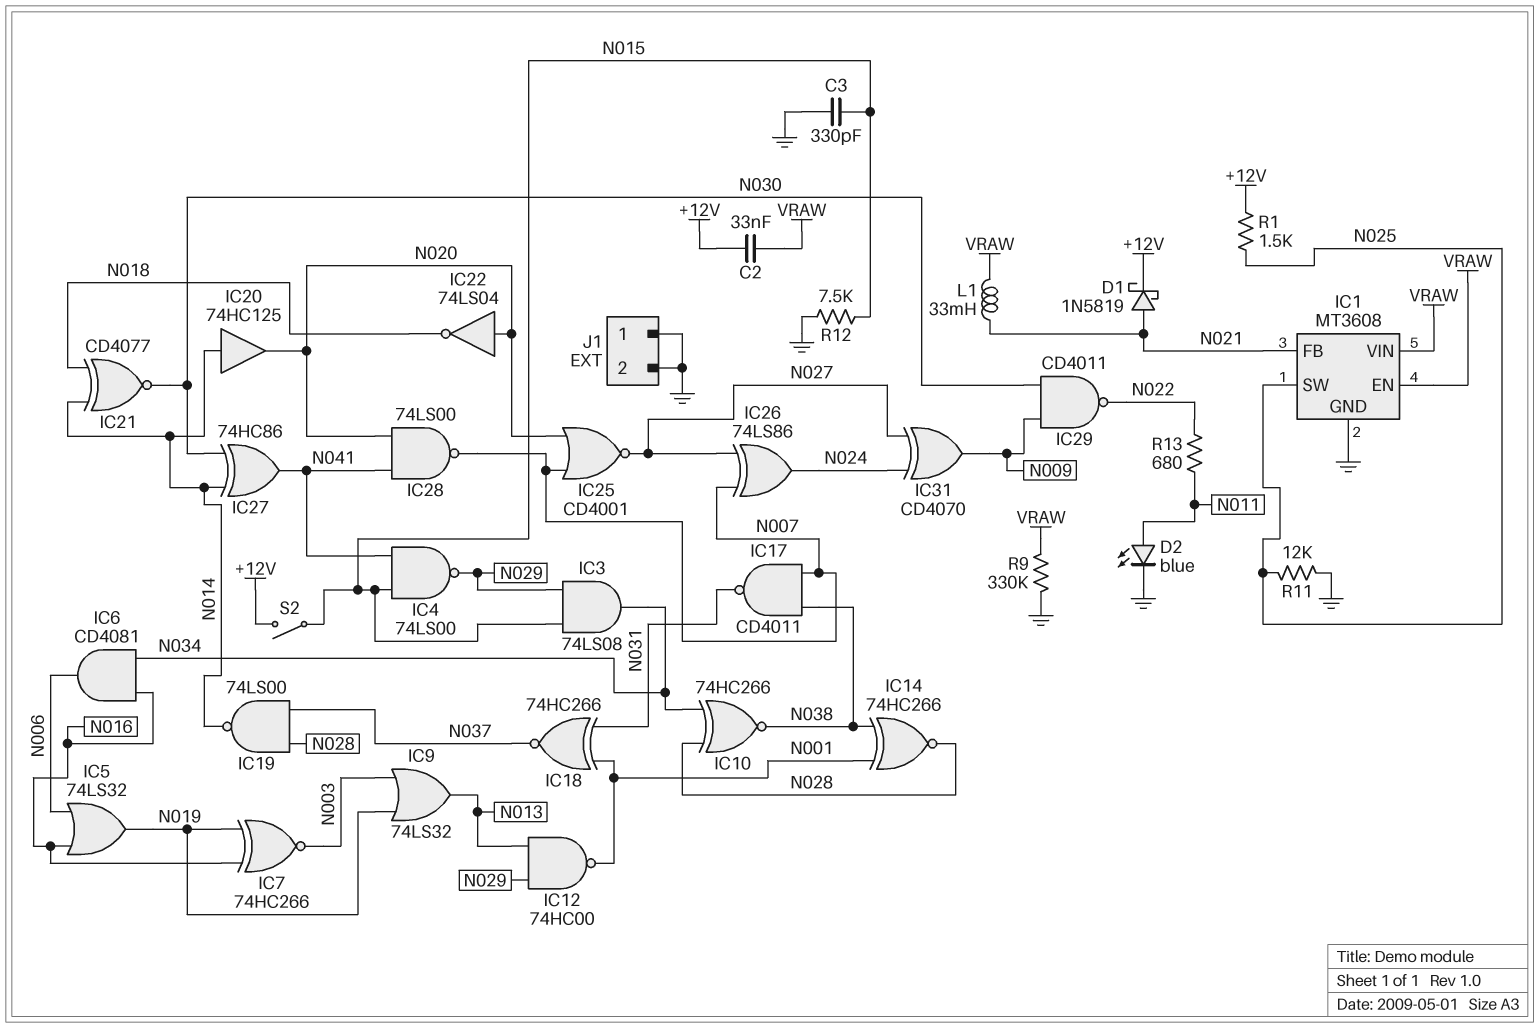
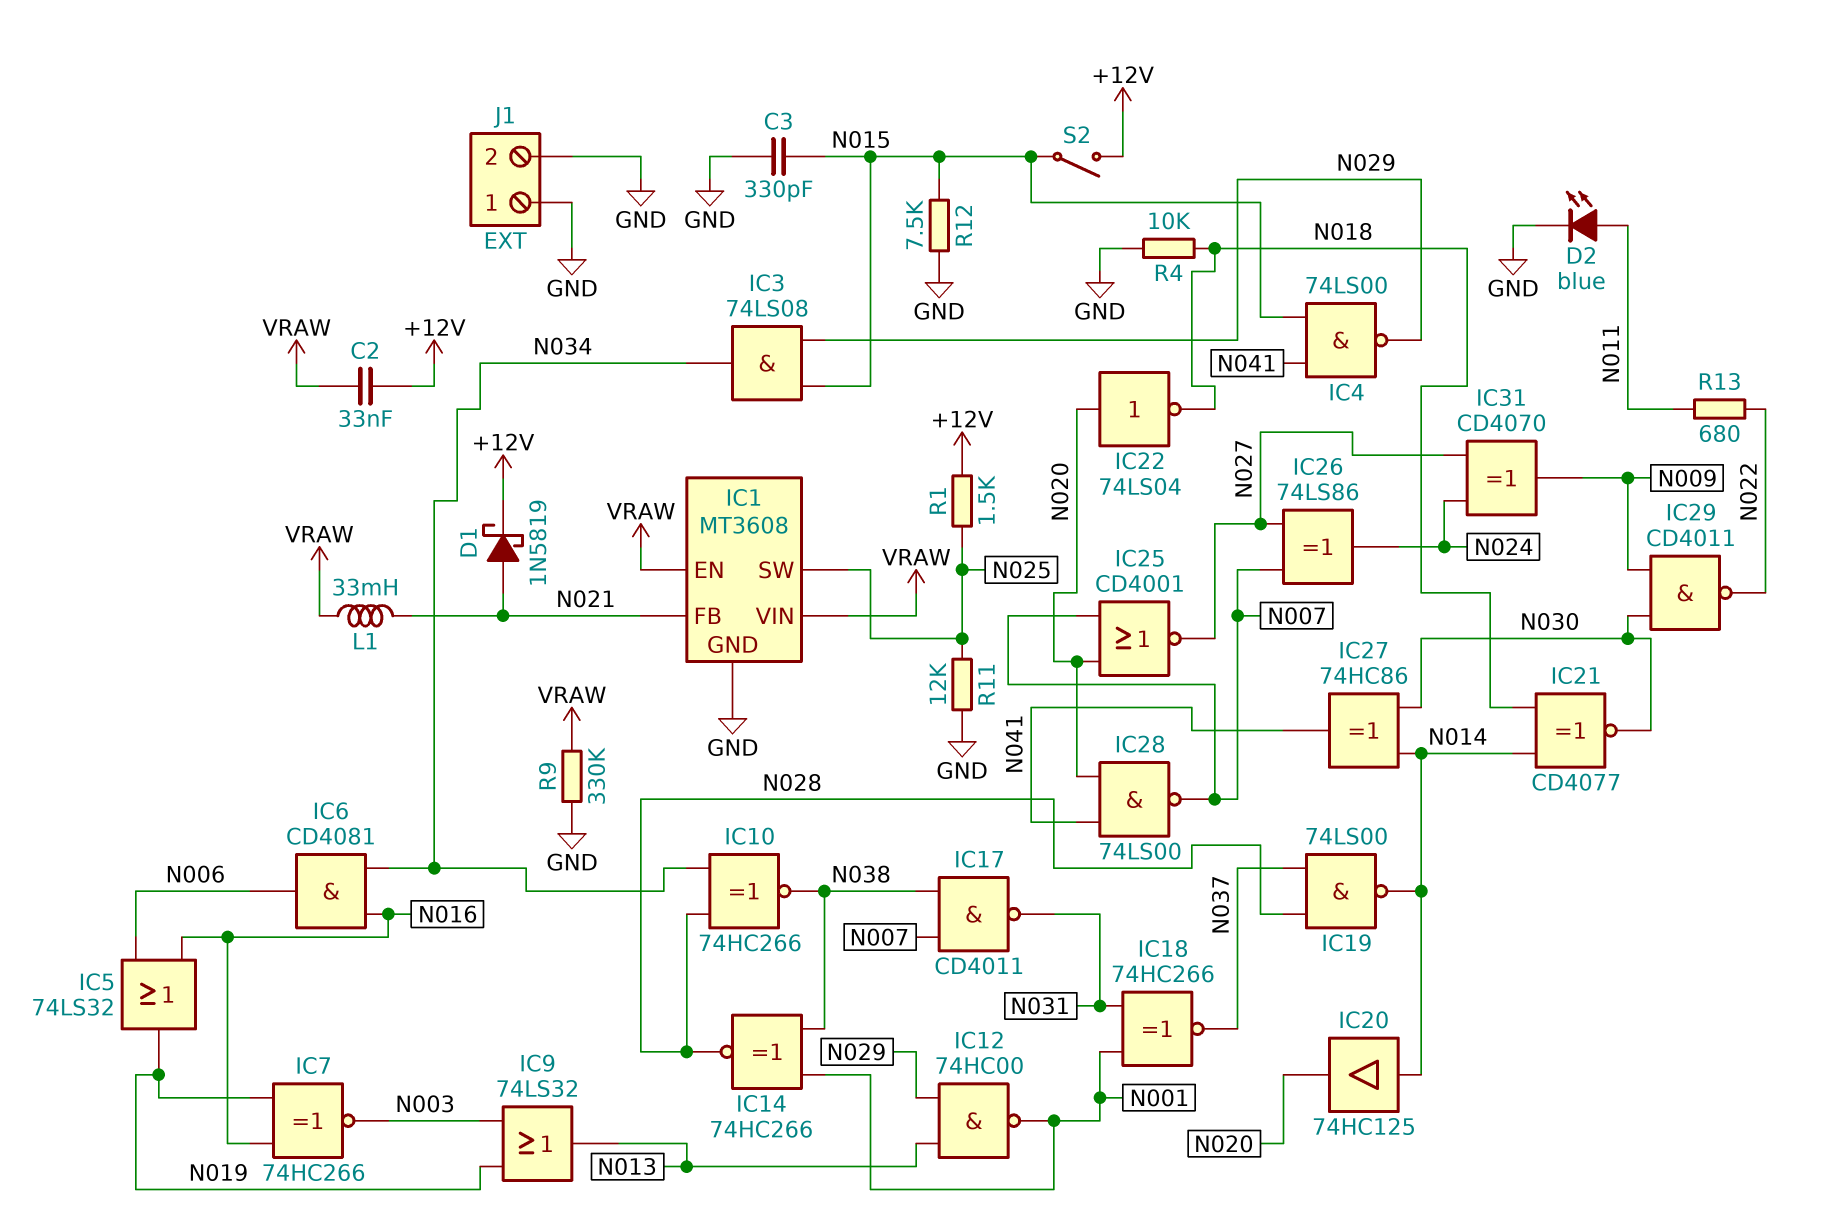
R4: none -> 10k (GND, N018)

